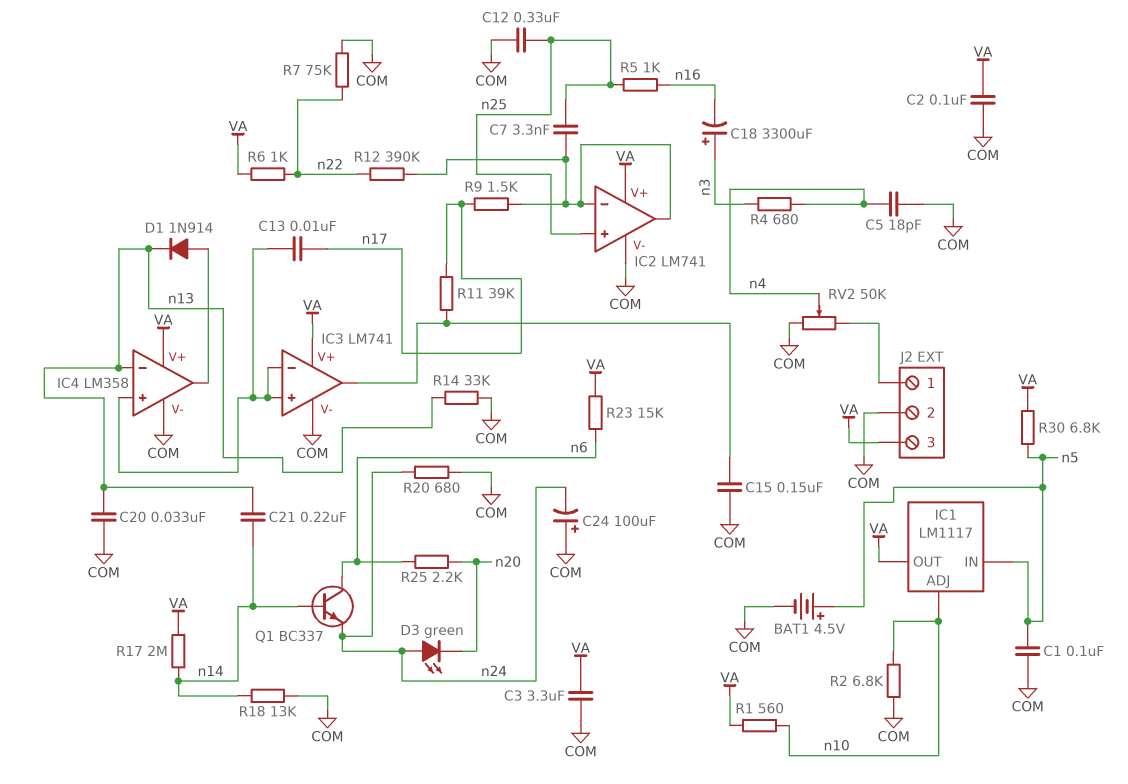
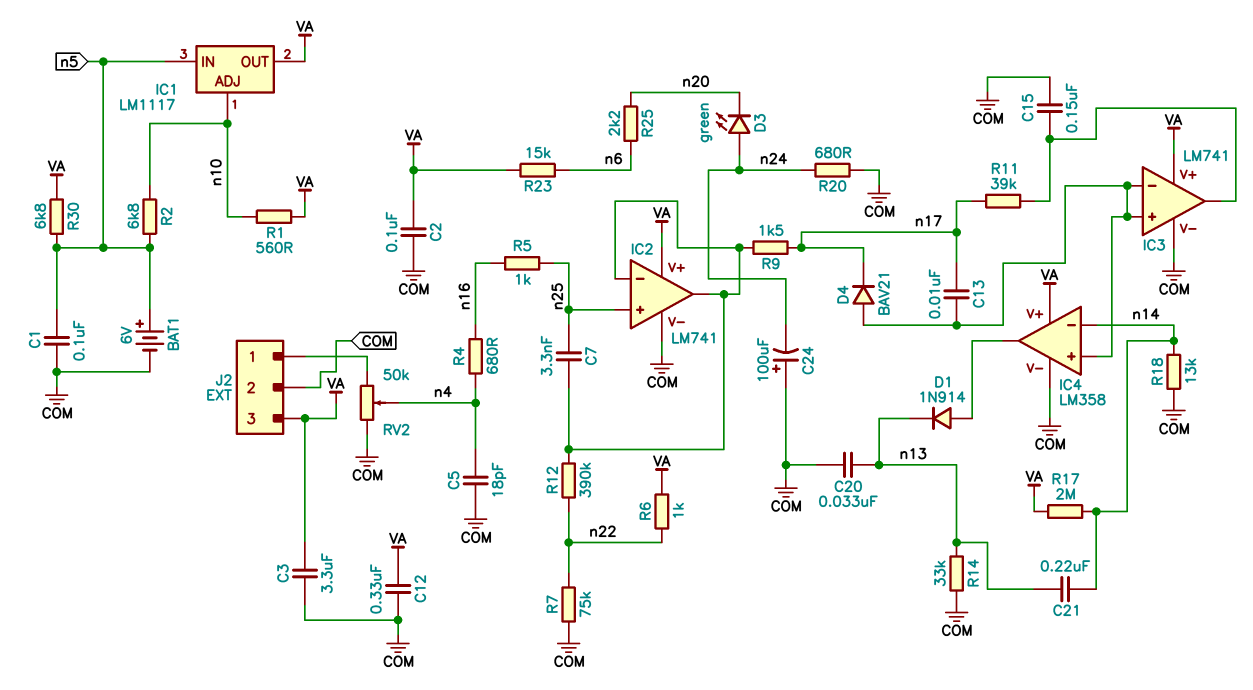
BAT1: 4.5V (plus n5, minus COM) -> 6V (plus n5, minus COM)
C12: 330nF (COM, n25) -> 330nF (COM, VA)
C18: 3300uF (plus n3, minus n16) -> none
D4: none -> diode BAV21 (A IC3/in+, K n17)
IC4 pin in-: n13 -> n14
Q1: NPN BC337 (B n14, C n6, E n24) -> none
R2: 6.8k (COM, n10) -> 6.8k (n5, n10)
R4: 680 (n3, n4) -> 680 (n4, n16)

